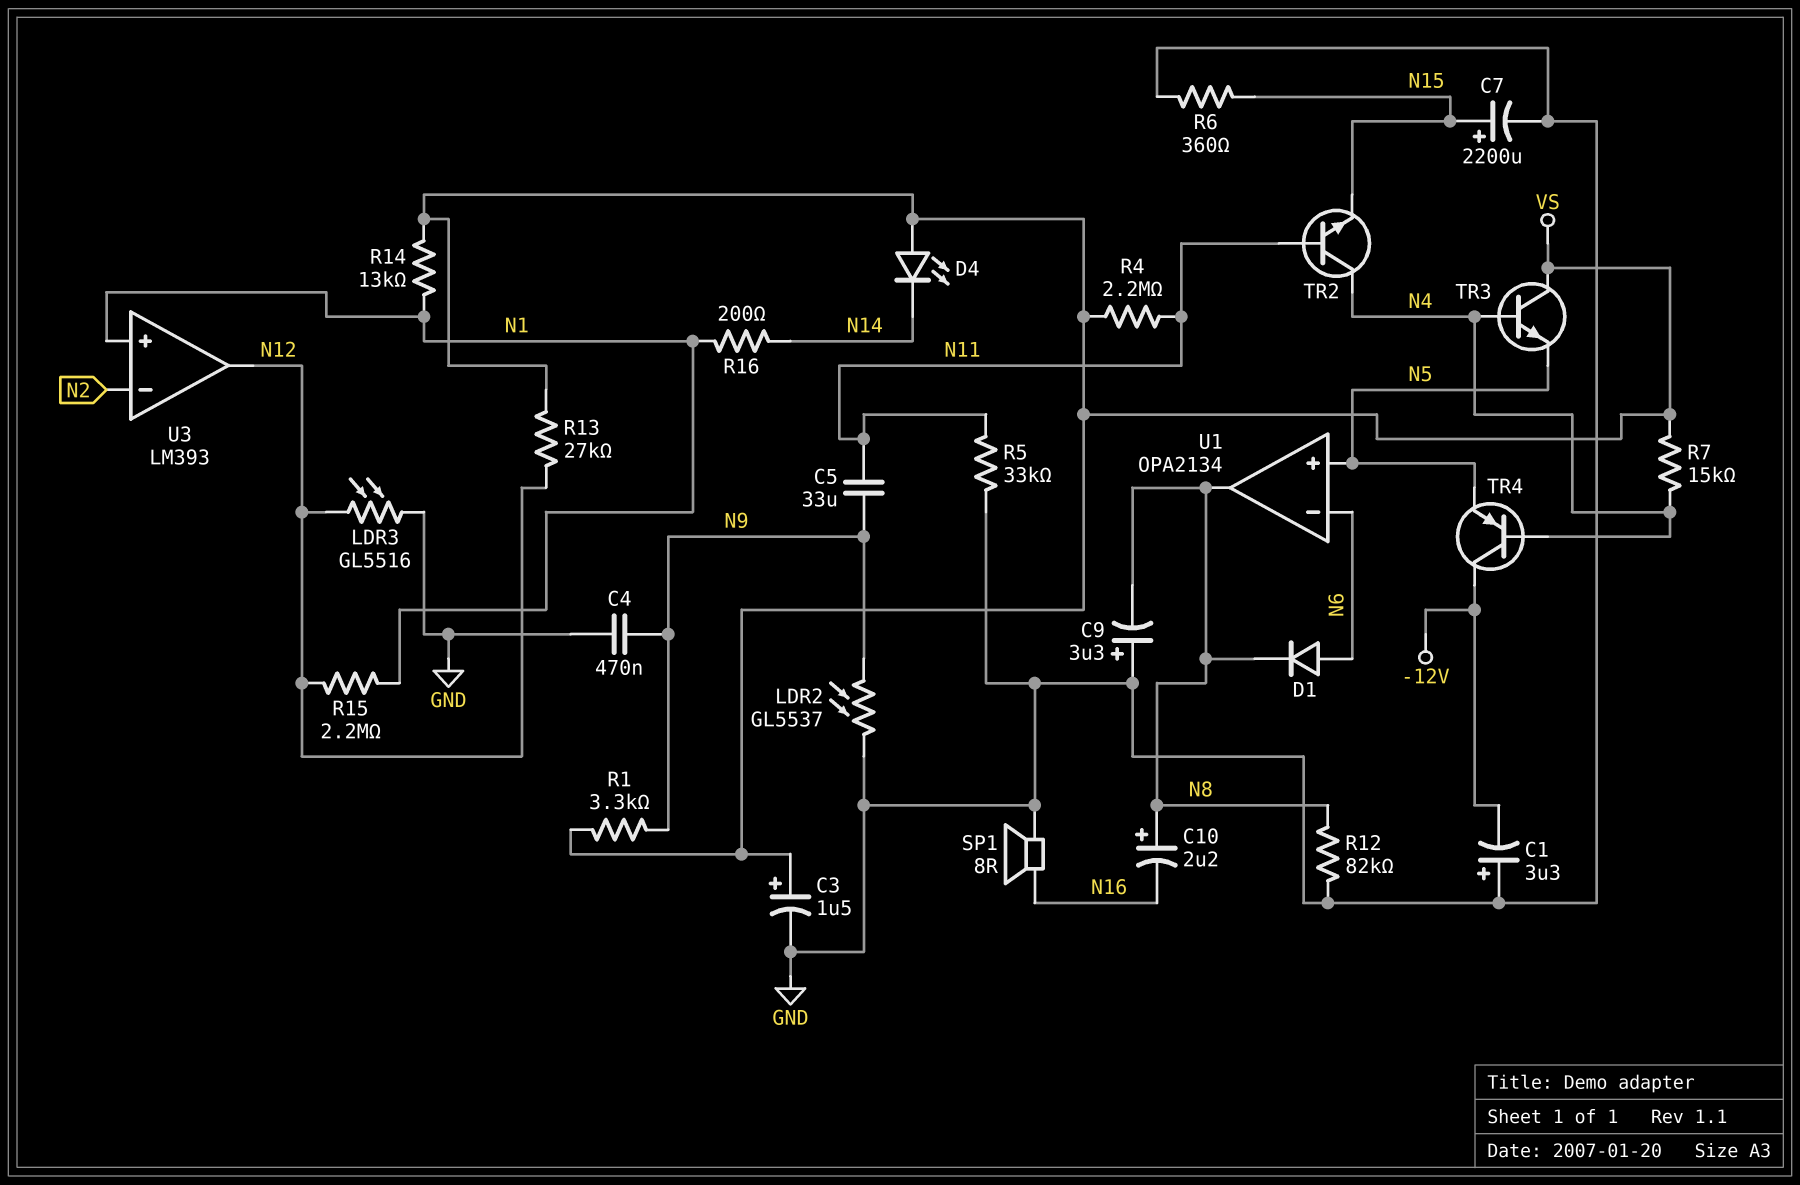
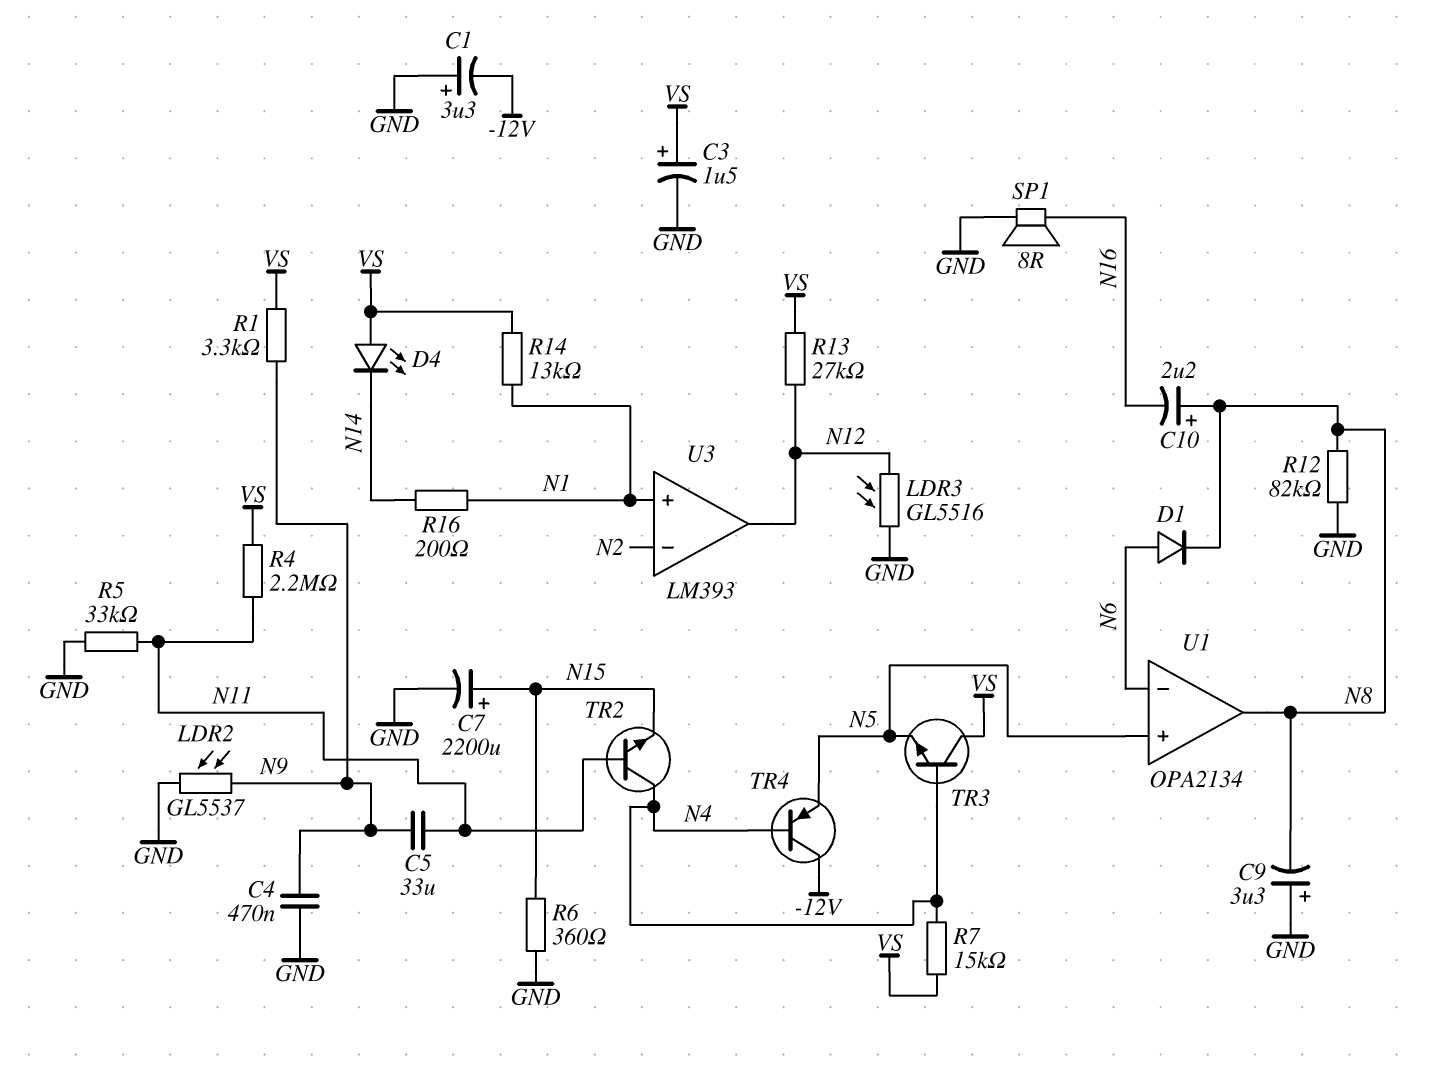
R15: 2.2M (N1, N12) -> none

